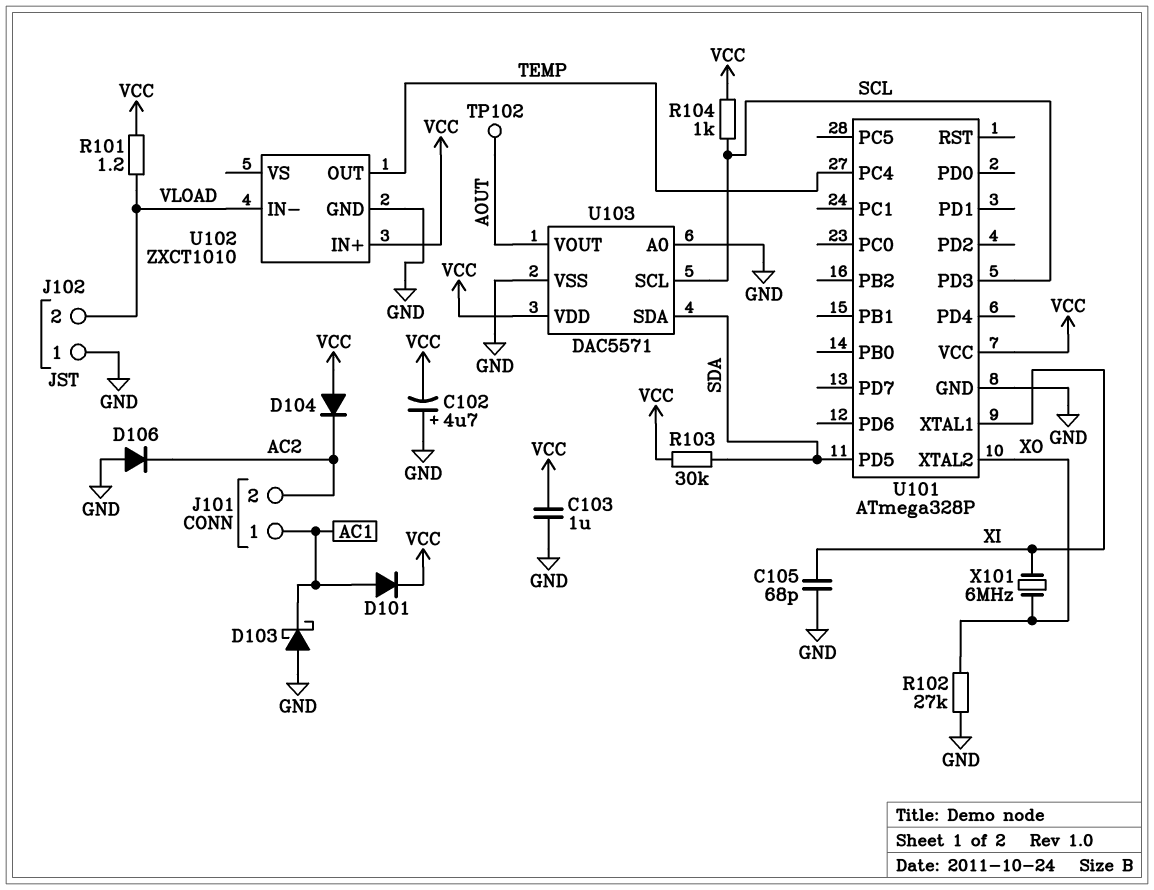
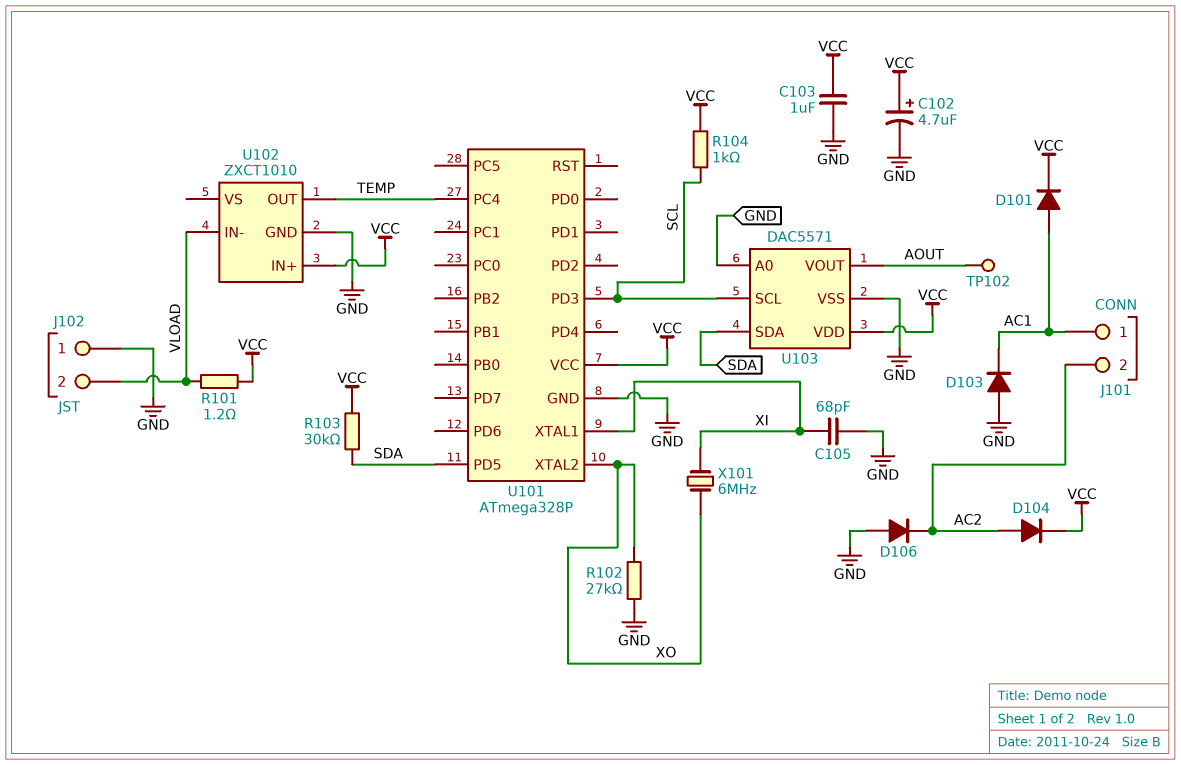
C102: 4.7uF (plus GND, minus VCC) -> 4.7uF (plus VCC, minus GND)
D103: schottky (A GND, K AC1) -> diode (A GND, K AC1)
D104: diode (A VCC, K AC2) -> diode (A AC2, K VCC)

